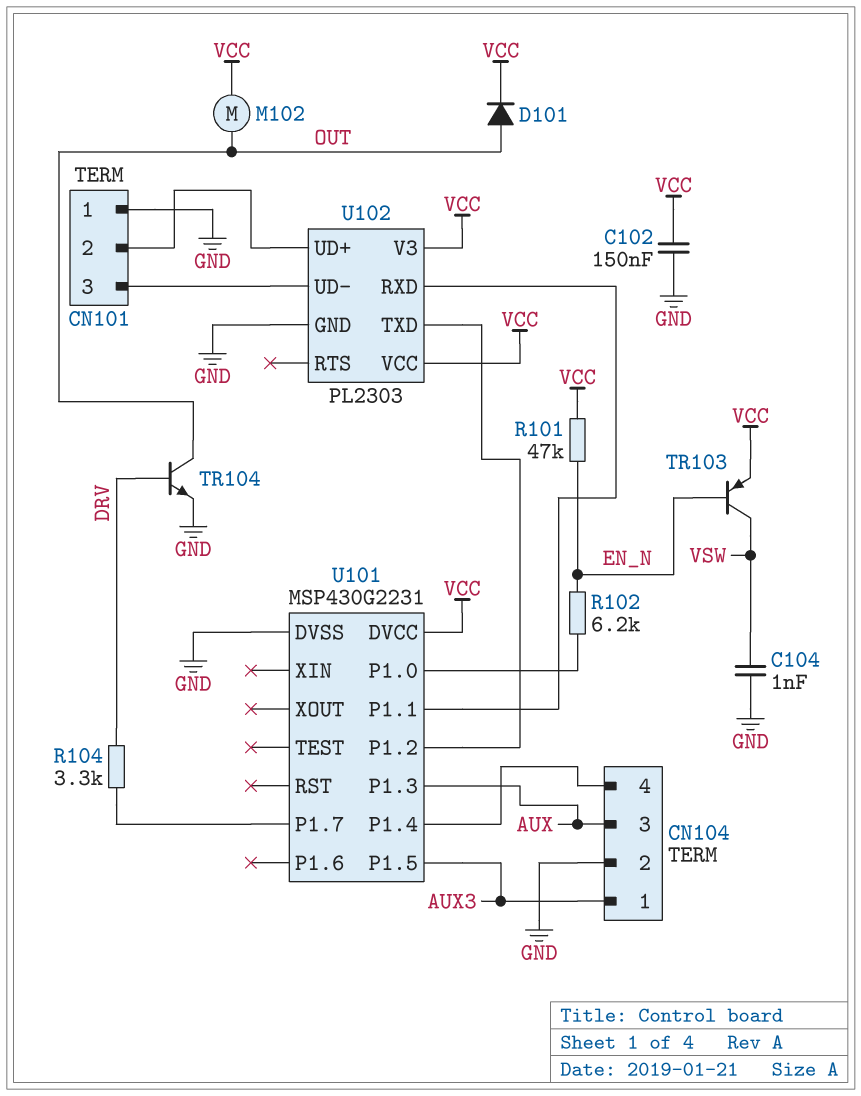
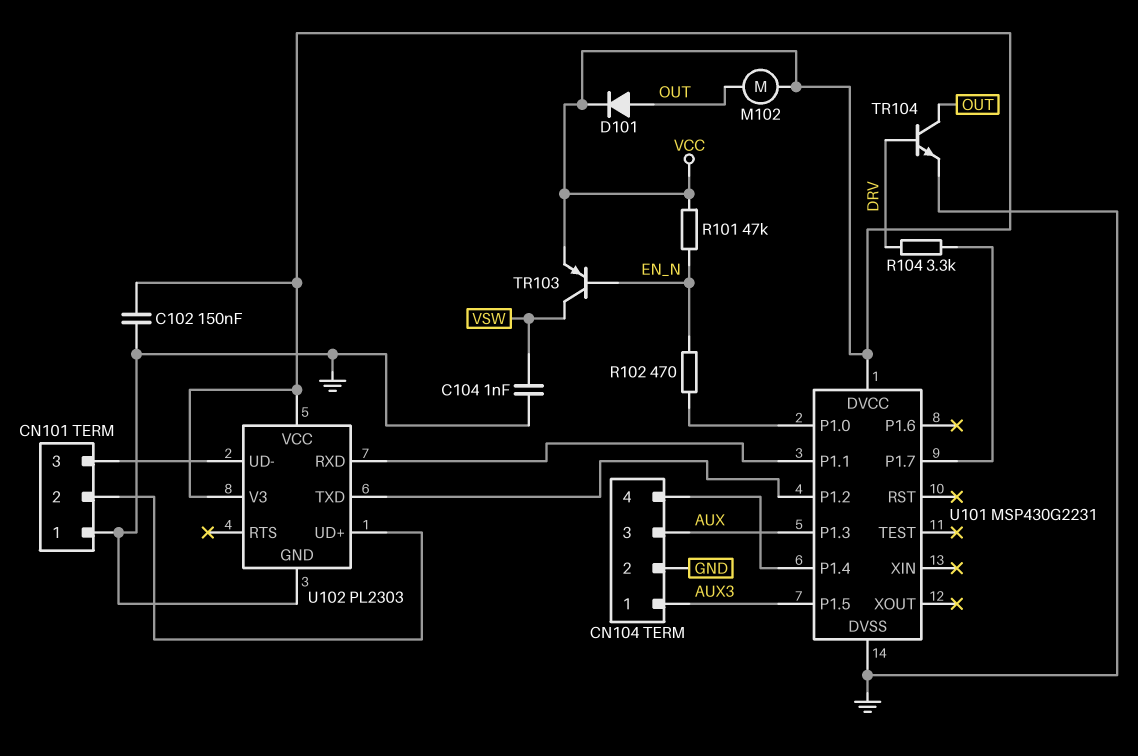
R102: 6.2k (EN_N, U101/P1.0) -> 470 (EN_N, U101/P1.0)

